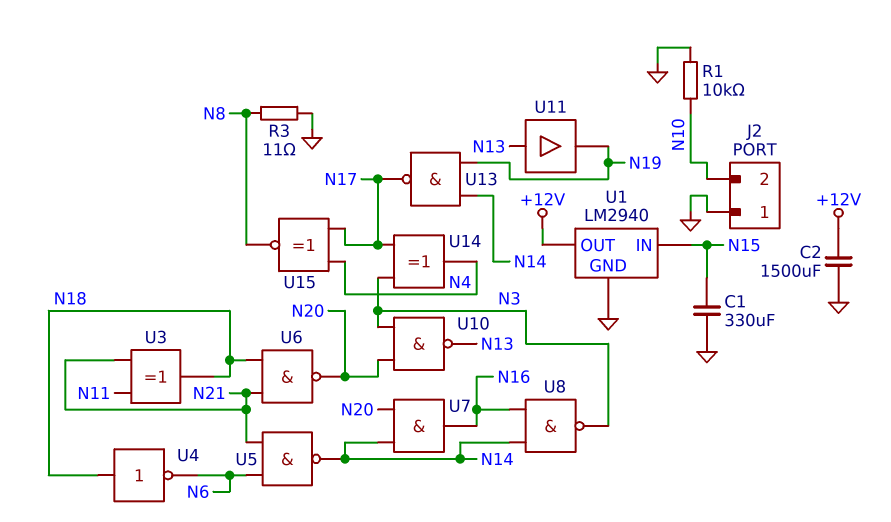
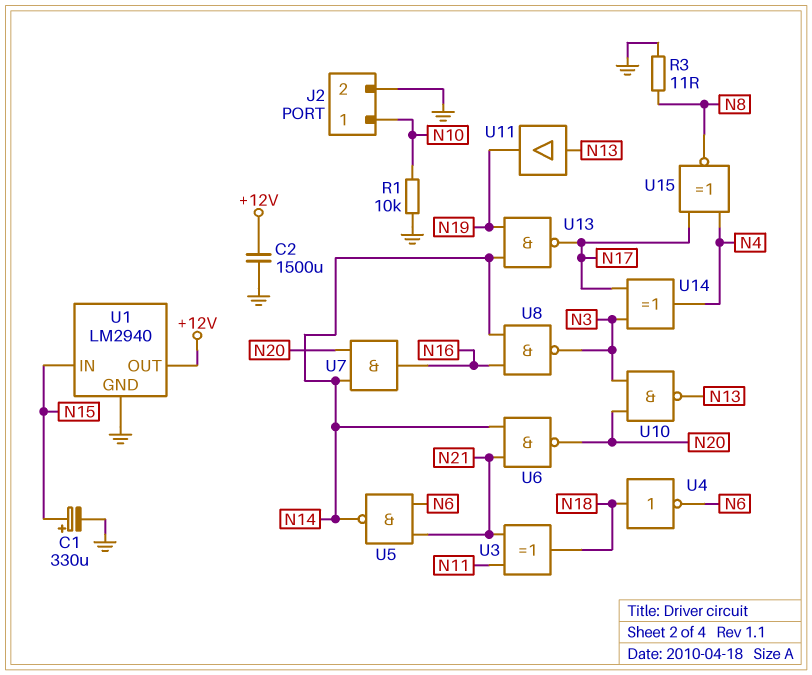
C1: 330uF (GND, N15) -> 330uF (plus N15, minus GND)
J2 pin 1: GND -> N10
J2 pin 2: N10 -> GND
U6: NAND (in N18, in N21, out N20) -> NAND (in N14, in N21, out N20)

